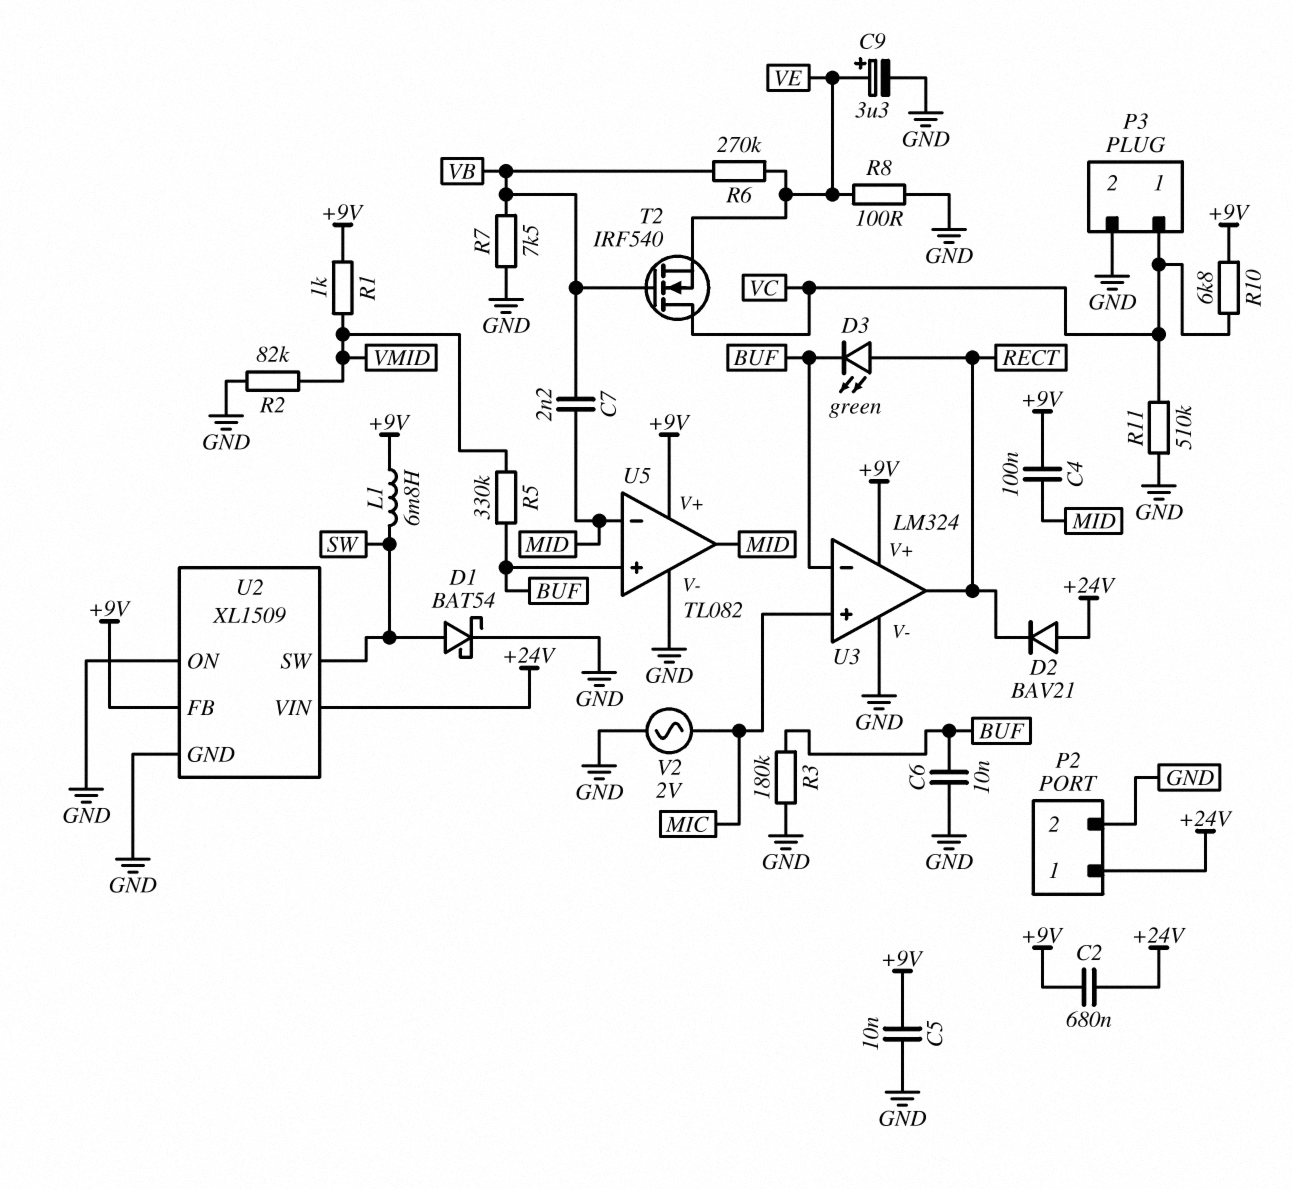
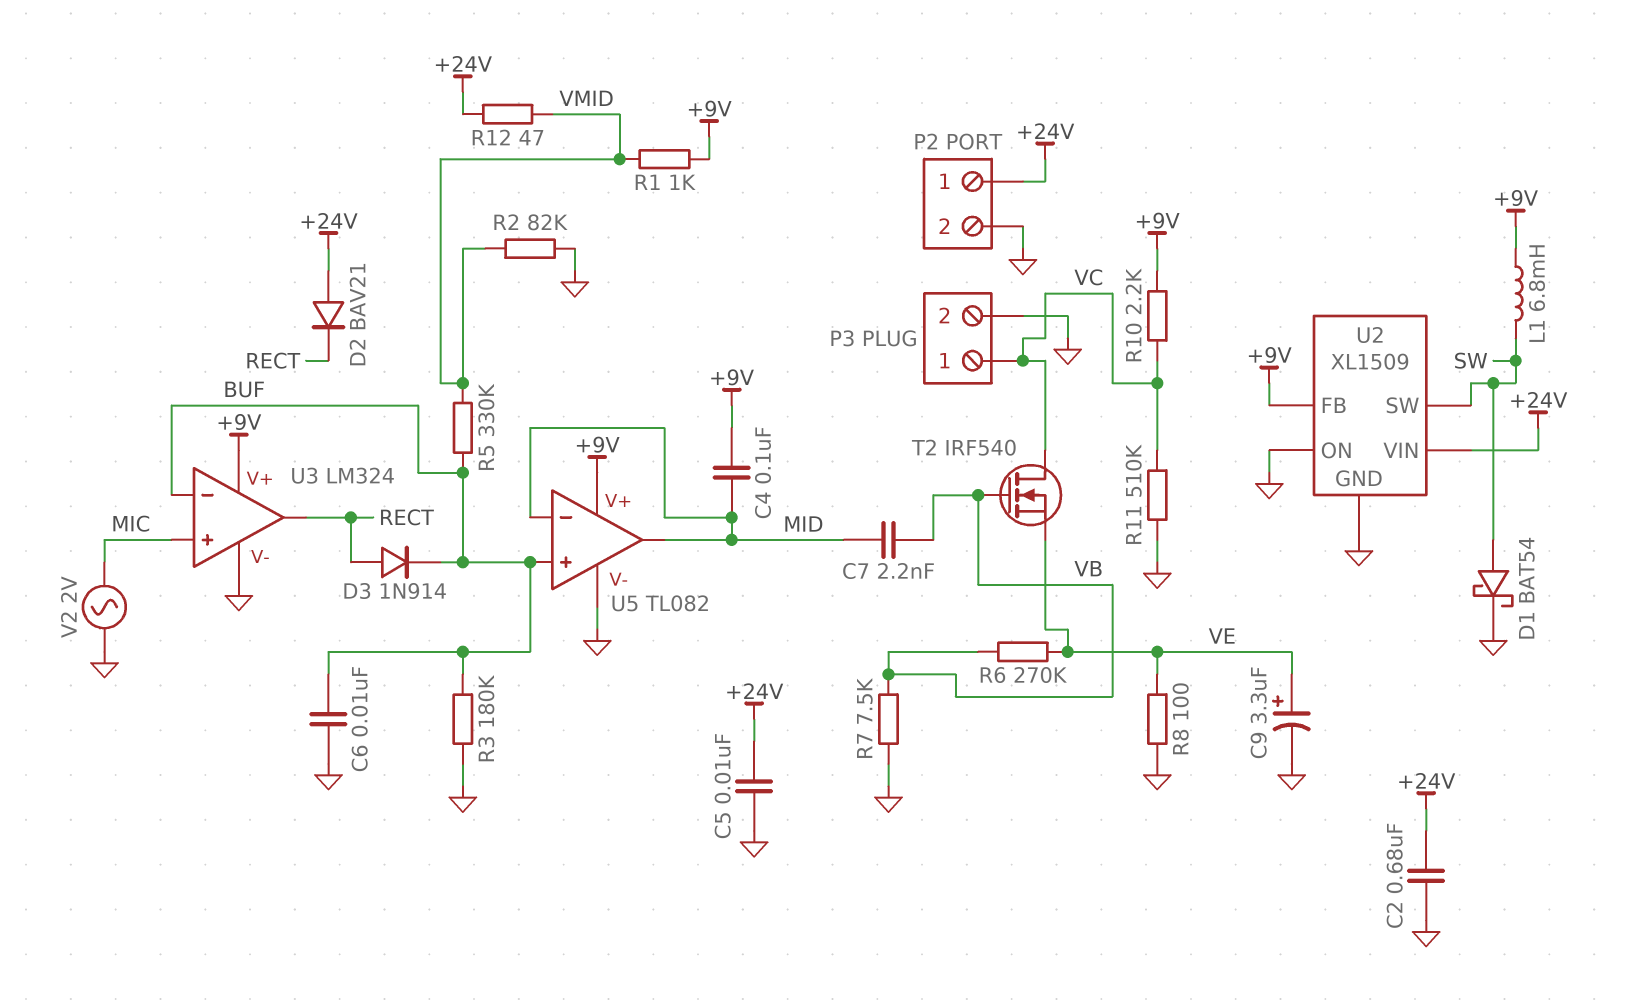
C2: 680nF (+9V, +24V) -> 680nF (+24V, GND)
C5: 10nF (+9V, GND) -> 10nF (+24V, GND)
D3: LED green (A RECT, K BUF) -> diode 1N914 (A RECT, K BUF)
R10: 6.8k (+9V, VC) -> 2.2k (+9V, VC)
R12: none -> 47 (+24V, VMID)

